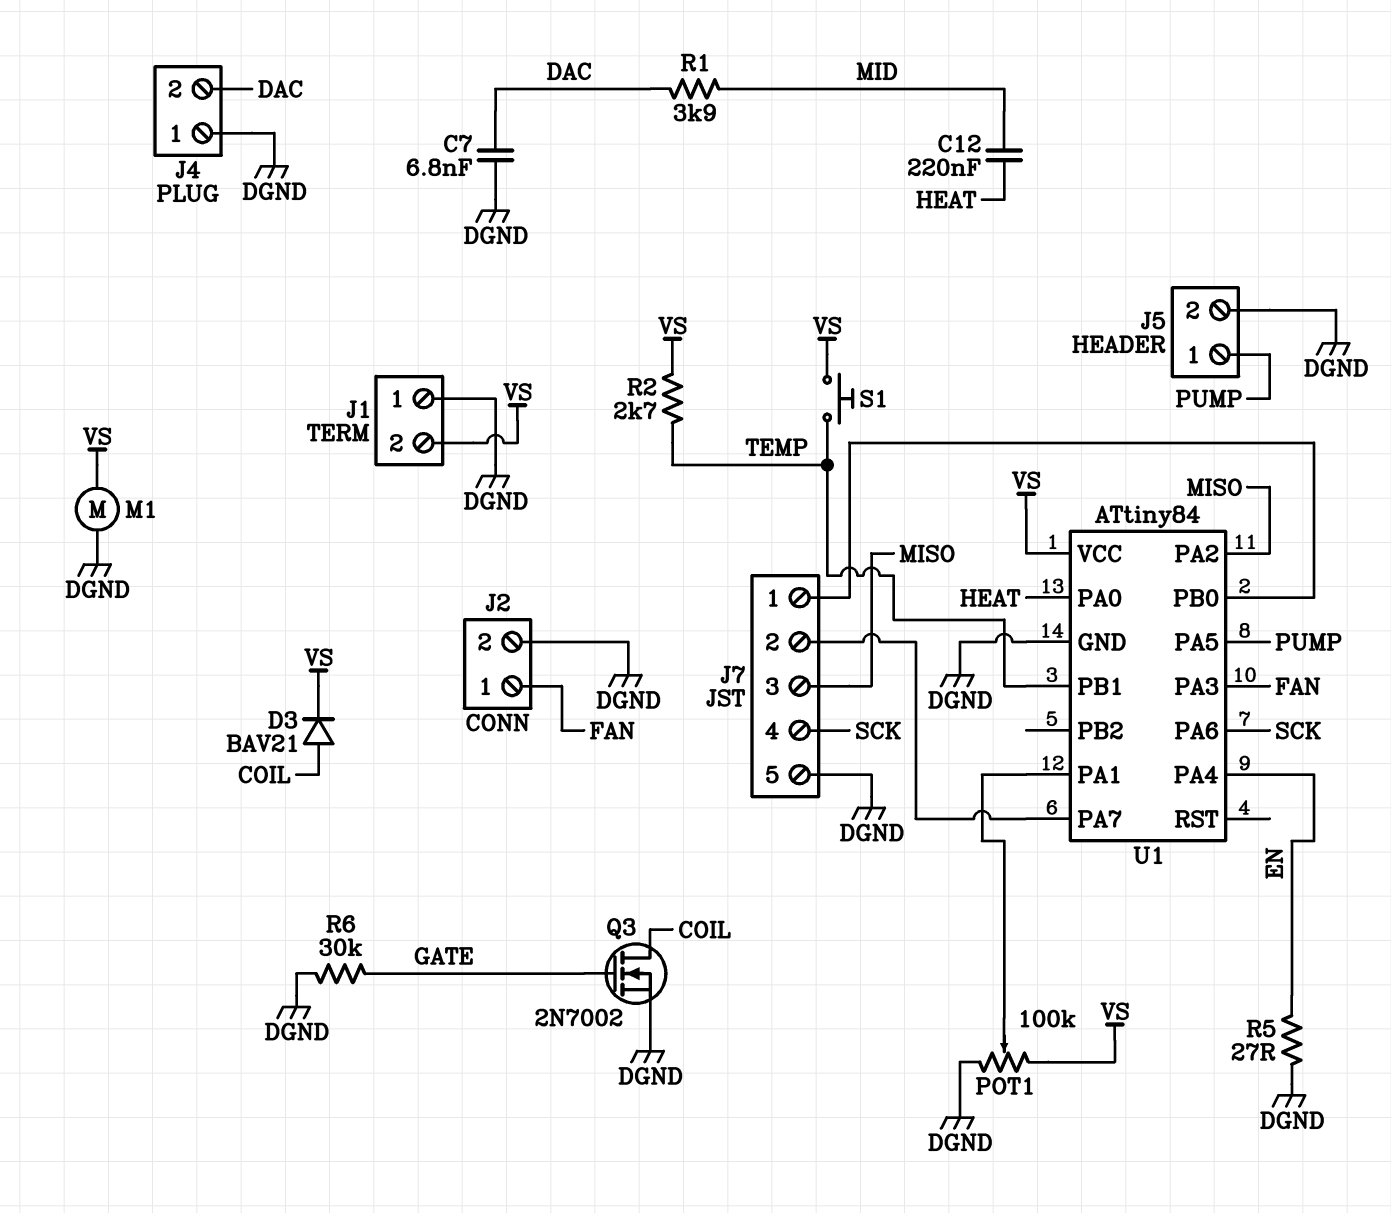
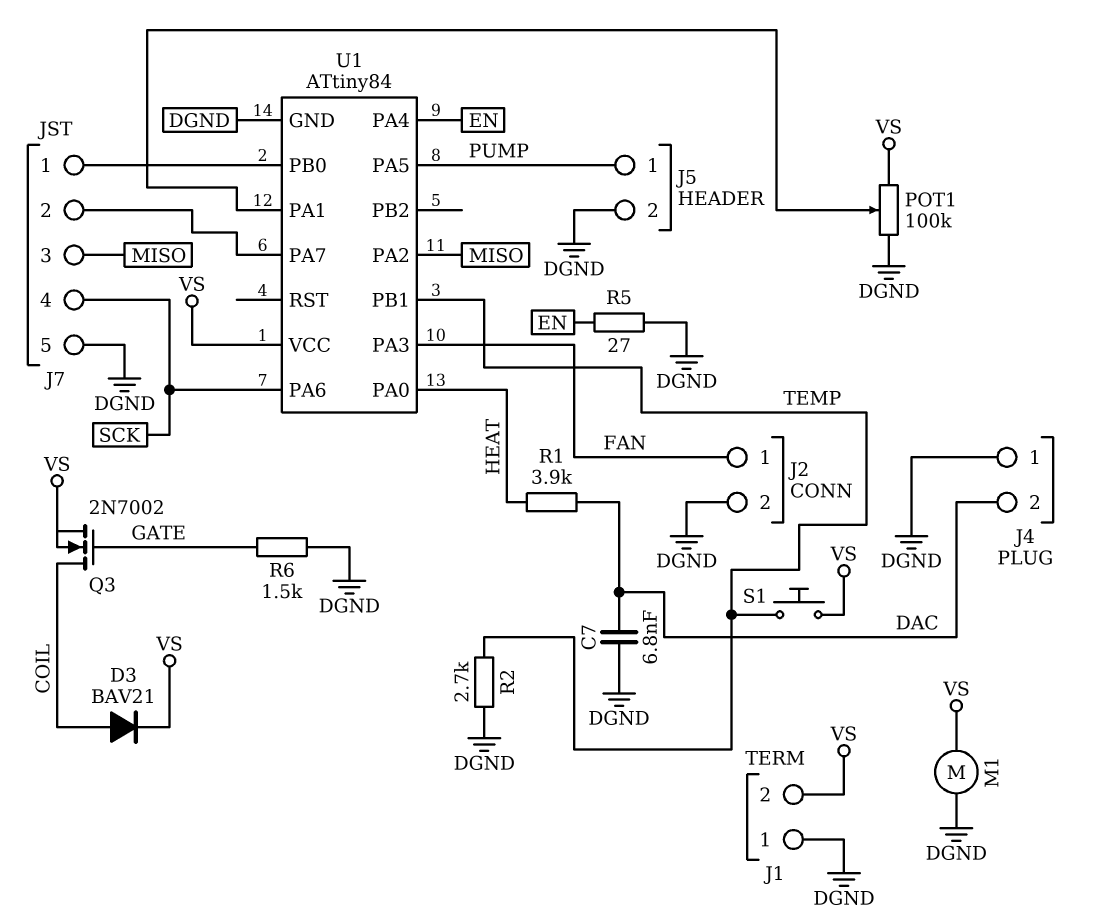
C12: 220nF (HEAT, MID) -> none
Q3: NMOS 2N7002 (G GATE, D COIL, S DGND) -> NMOS 2N7002 (G GATE, D COIL, S VS)
R1: 3.9k (DAC, MID) -> 3.9k (DAC, HEAT)
R2: 2.7k (TEMP, VS) -> 2.7k (DGND, TEMP)
R6: 30k (DGND, GATE) -> 1.5k (DGND, GATE)

